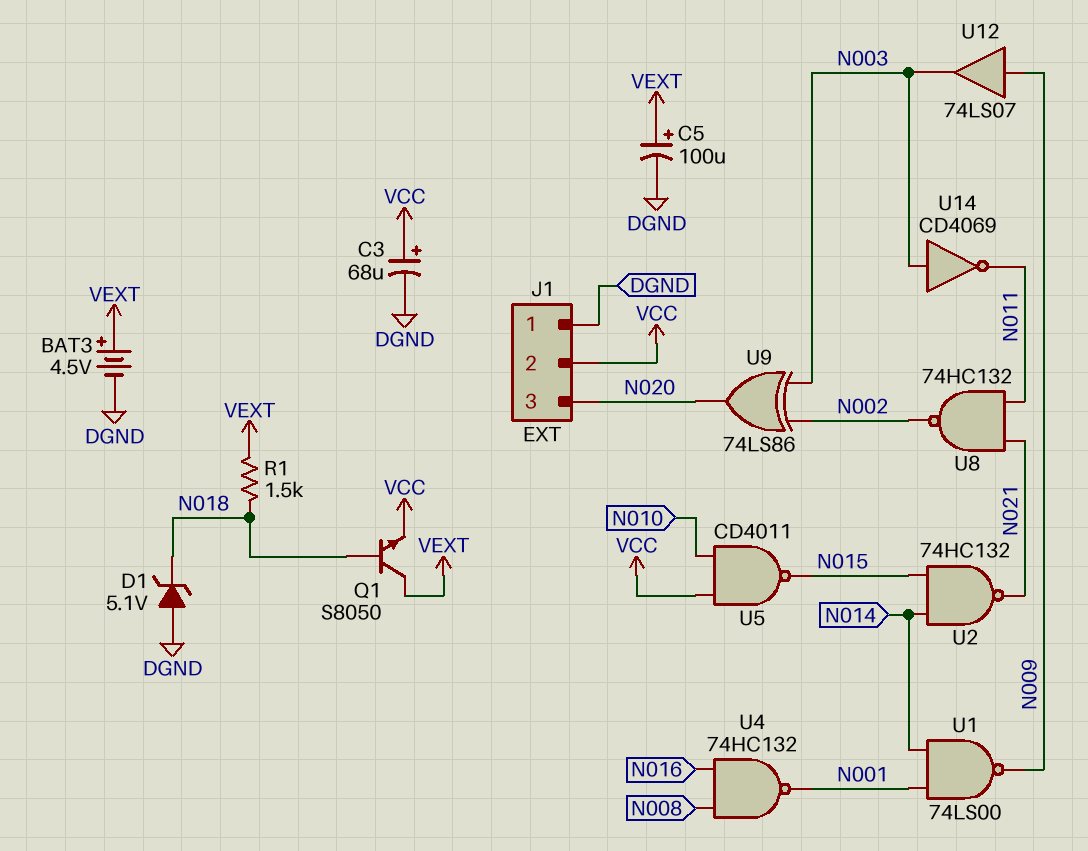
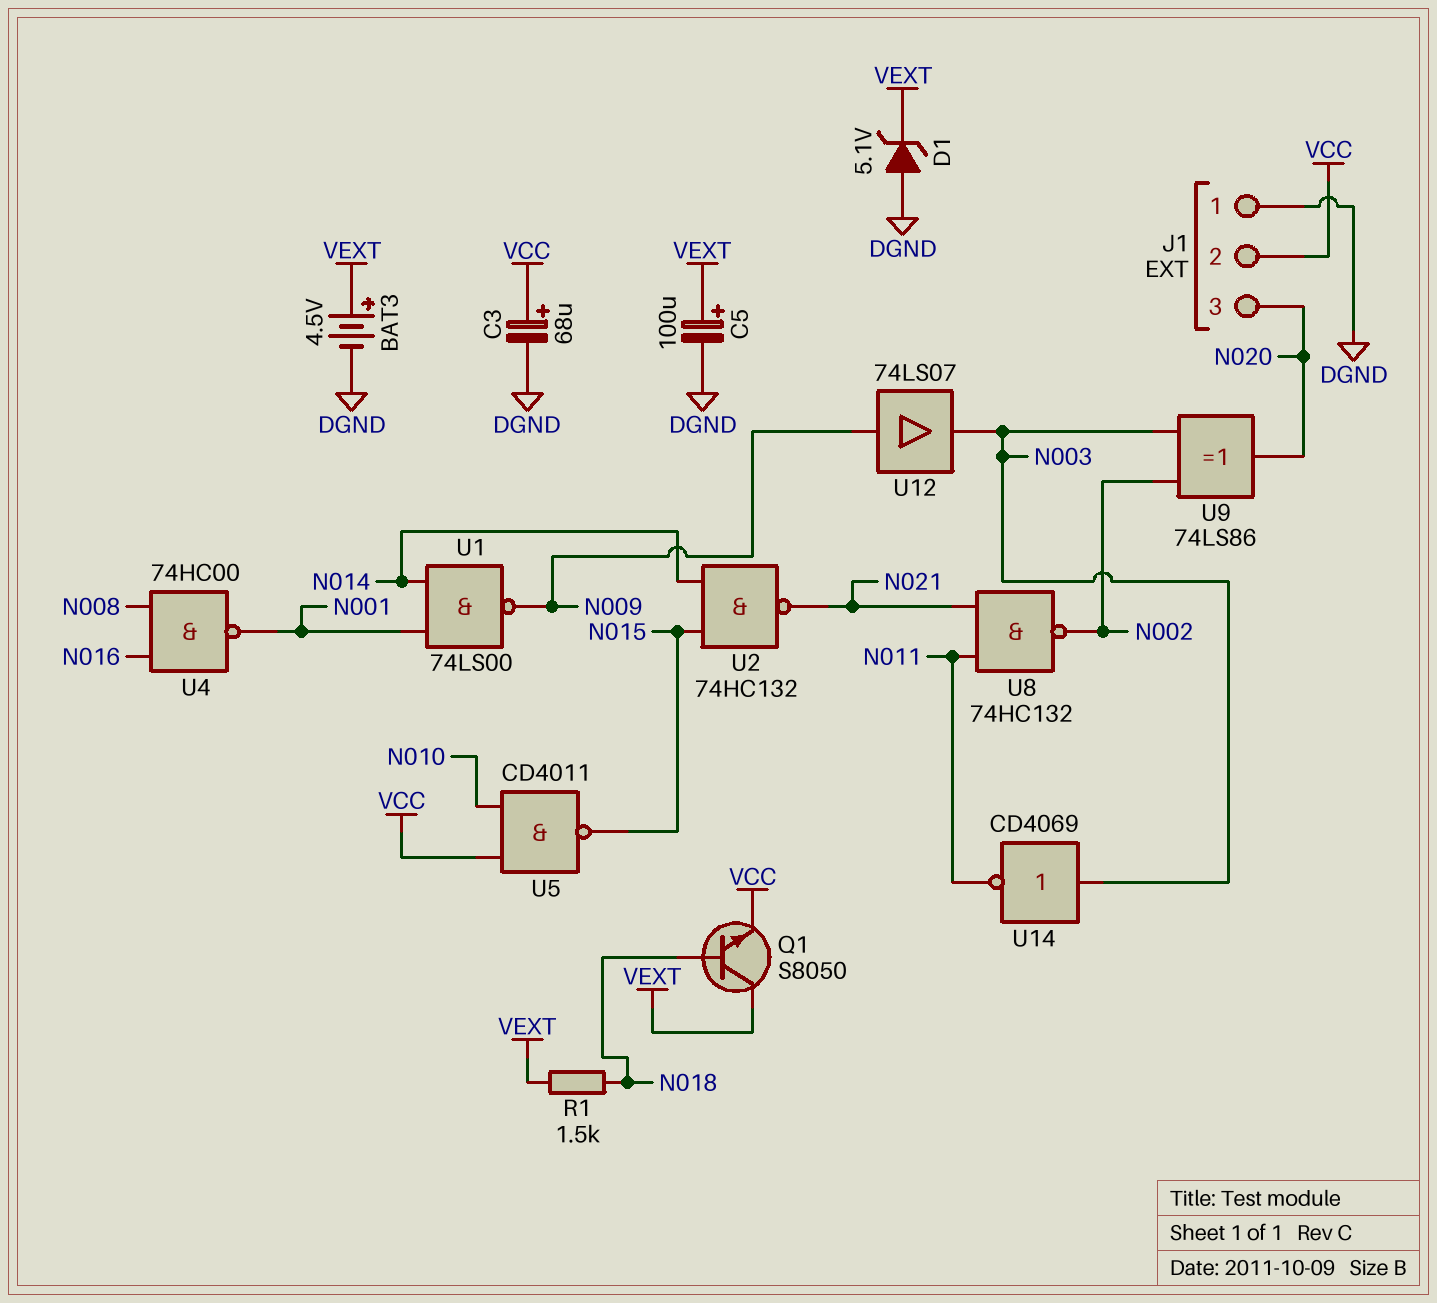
D1: zener 5.1V (A DGND, K N018) -> zener 5.1V (A DGND, K VEXT)
U4: NAND 74HC132 (in N008, in N016, out N001) -> NAND 74HC00 (in N008, in N016, out N001)

